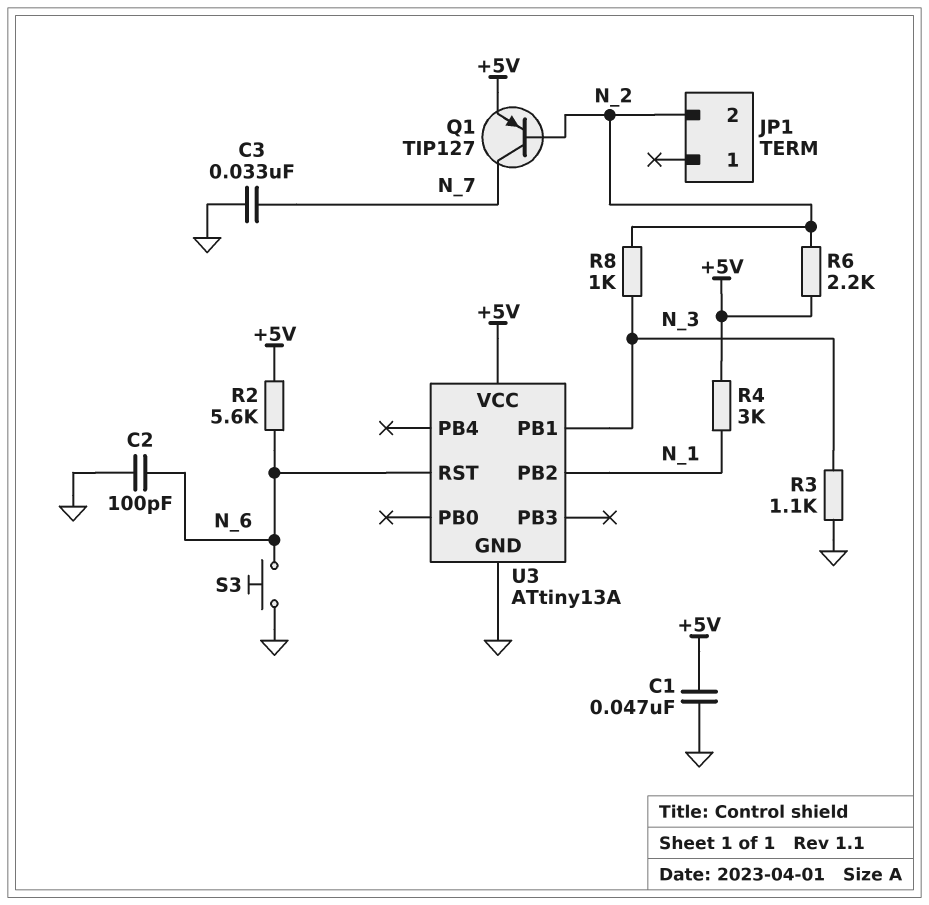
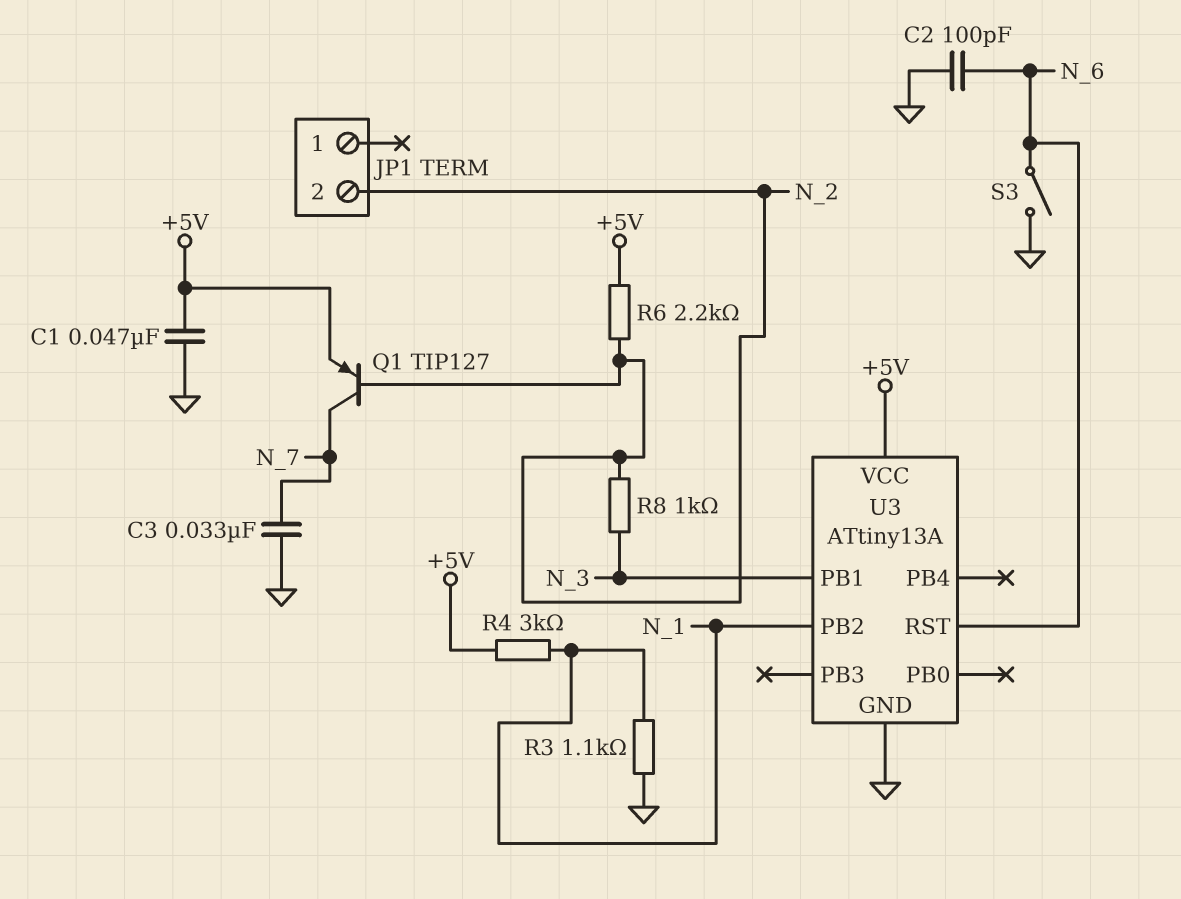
R2: 5.6k (+5V, N_6) -> none
R3: 1.1k (GND, N_3) -> 1.1k (GND, N_1)
S3: button (GND, N_6) -> switch (GND, N_6)

